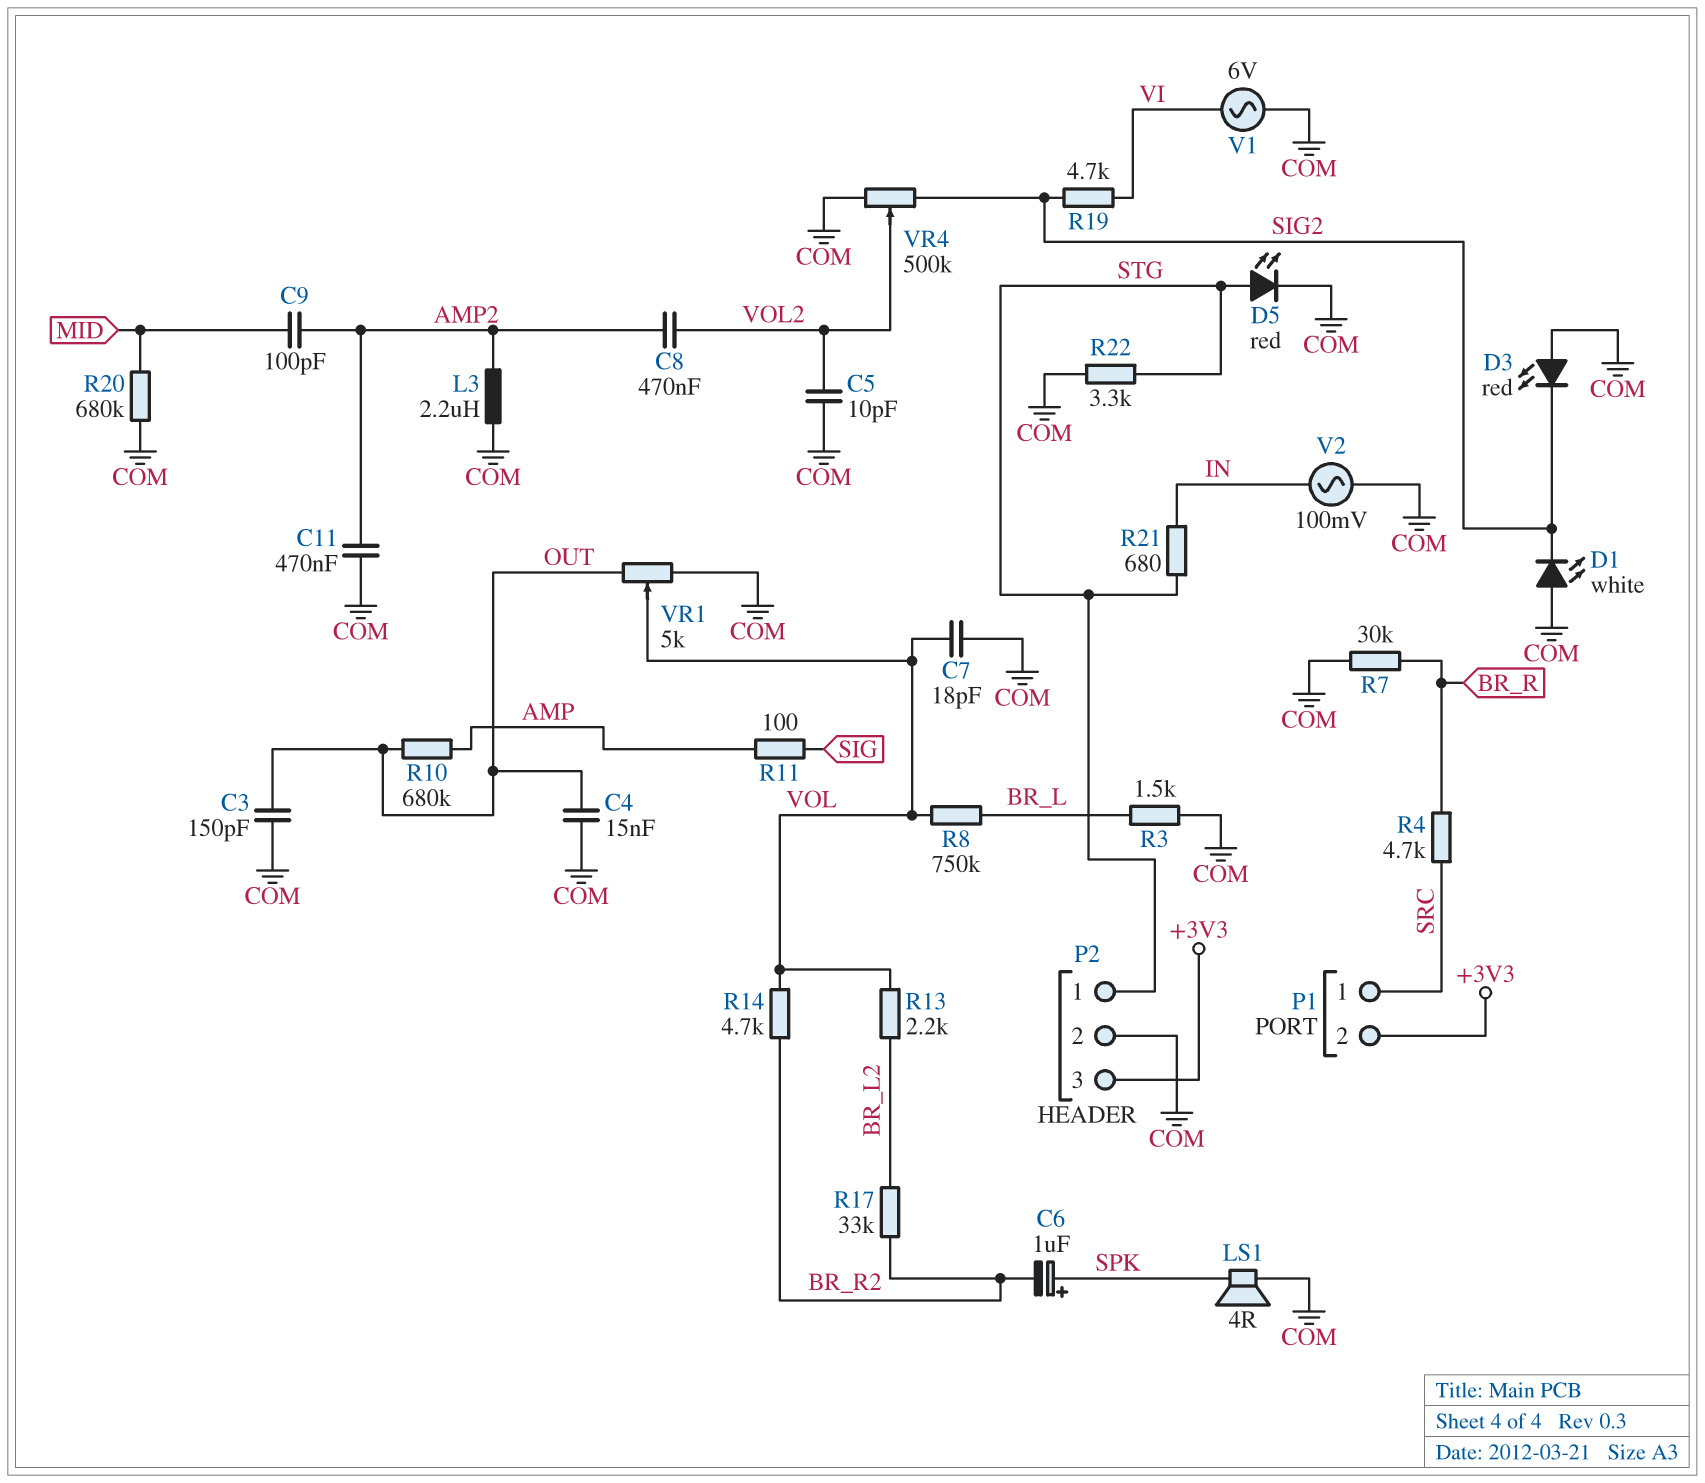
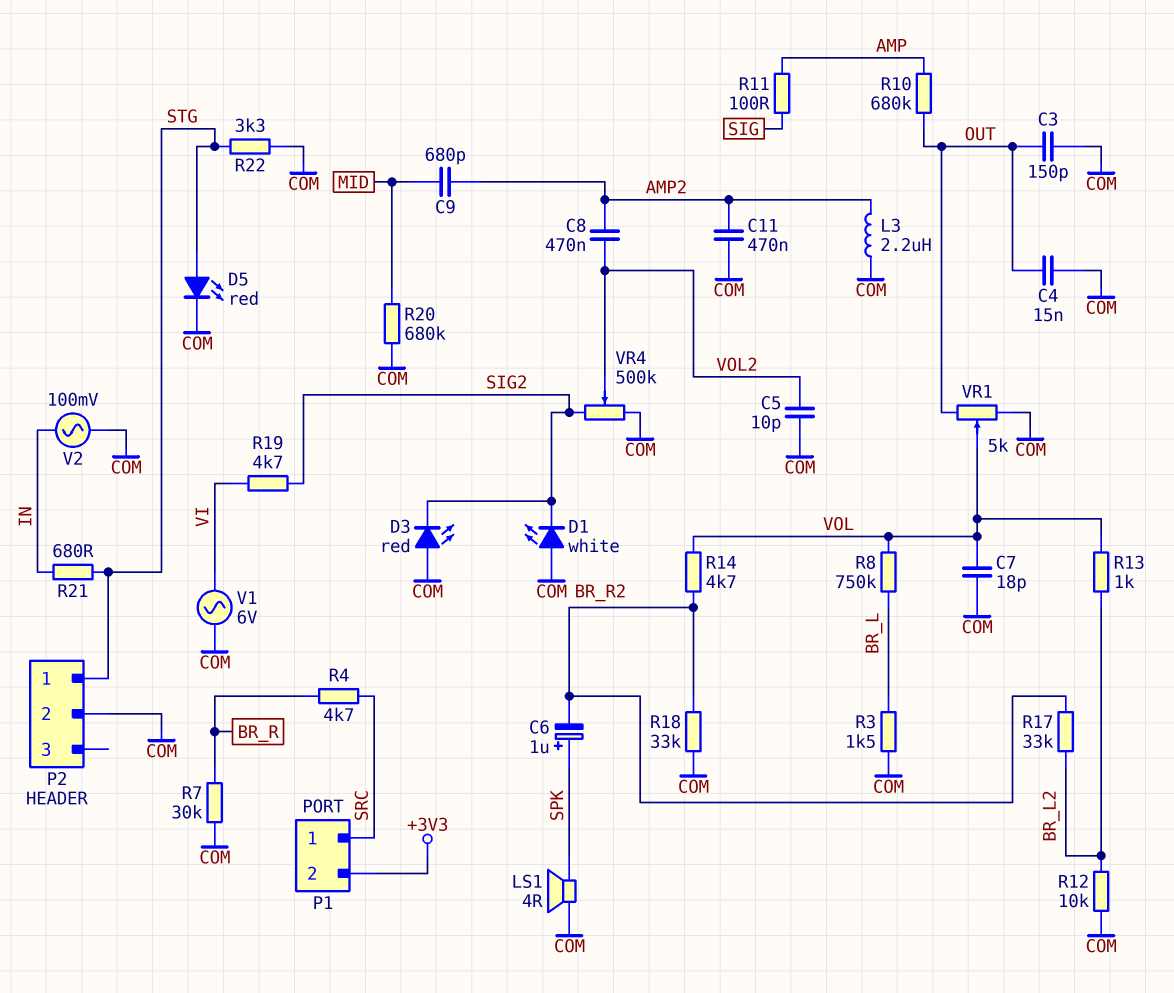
C9: 100pF (AMP2, MID) -> 680pF (AMP2, MID)
P2 pin 3: +3V3 -> none
R12: none -> 10k (BR_L2, COM)
R13: 2.2k (BR_L2, VOL) -> 1k (BR_L2, VOL)
R18: none -> 33k (BR_R2, COM)

